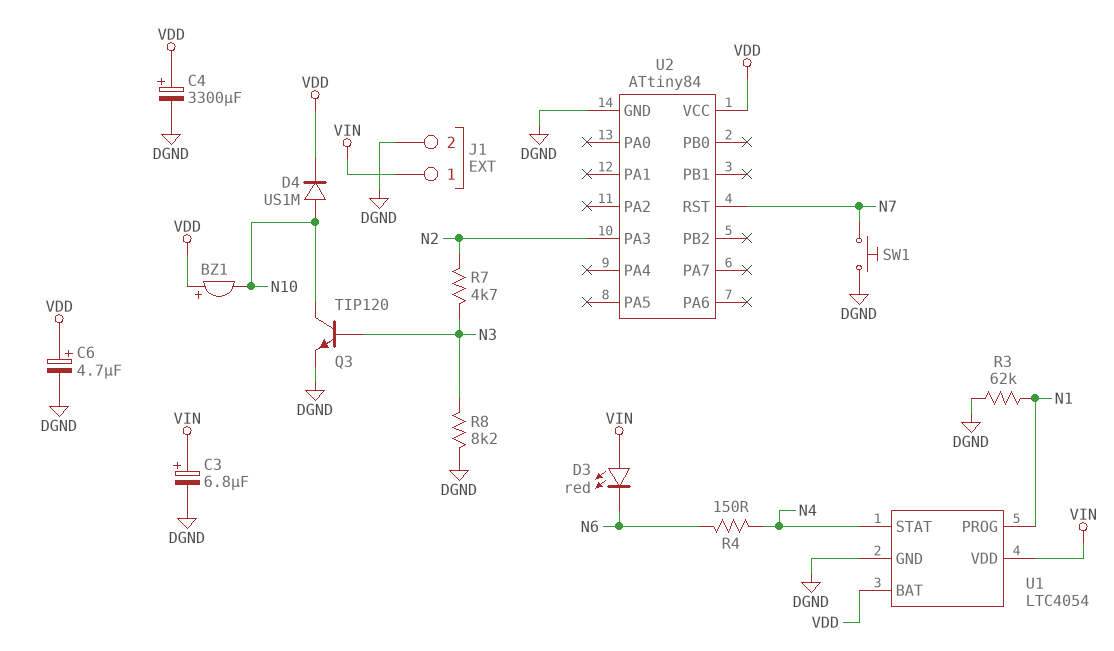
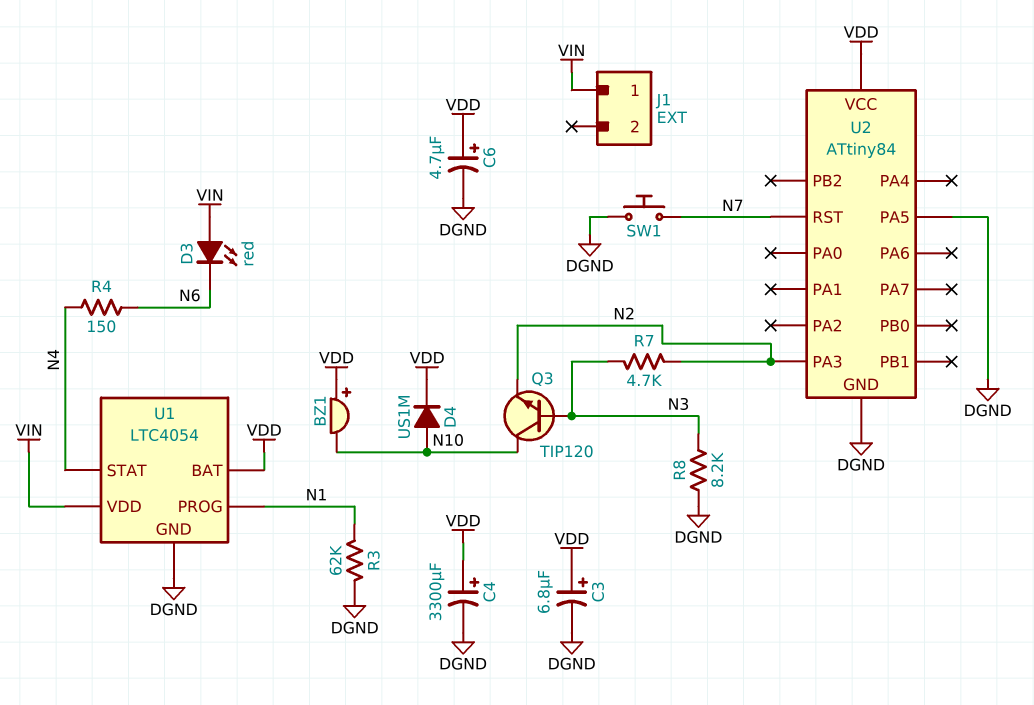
C3: 6.8uF (plus VIN, minus DGND) -> 6.8uF (plus VDD, minus DGND)
J1 pin 2: DGND -> none
Q3: NPN TIP120 (B N3, C N10, E DGND) -> NPN TIP120 (B N3, C N10, E N2)
U2 pin PA5: none -> DGND

